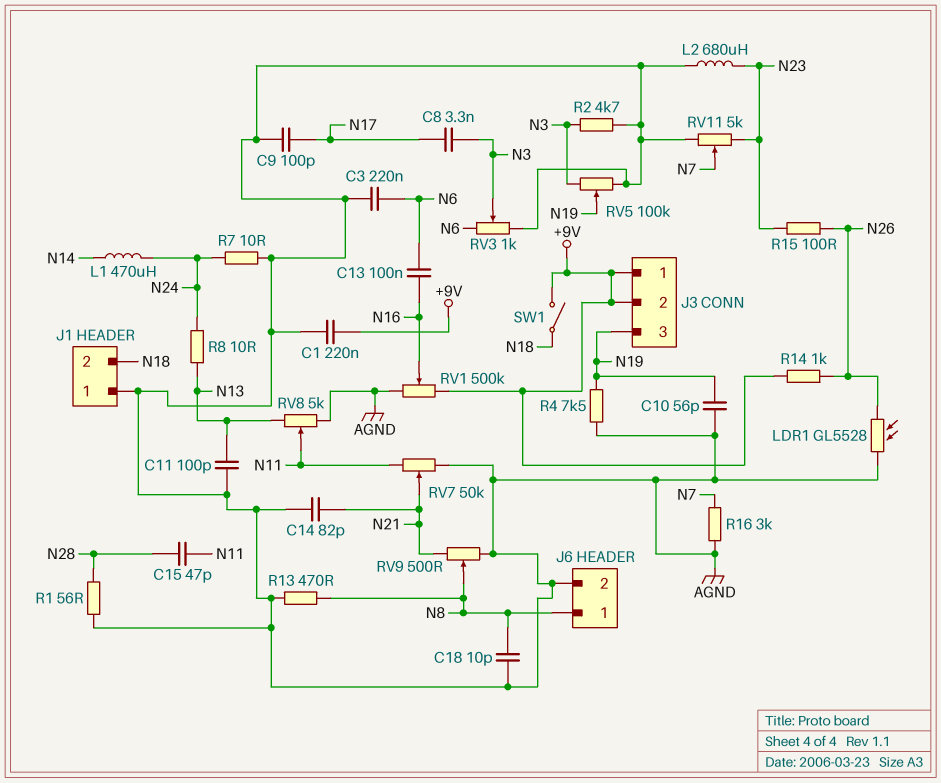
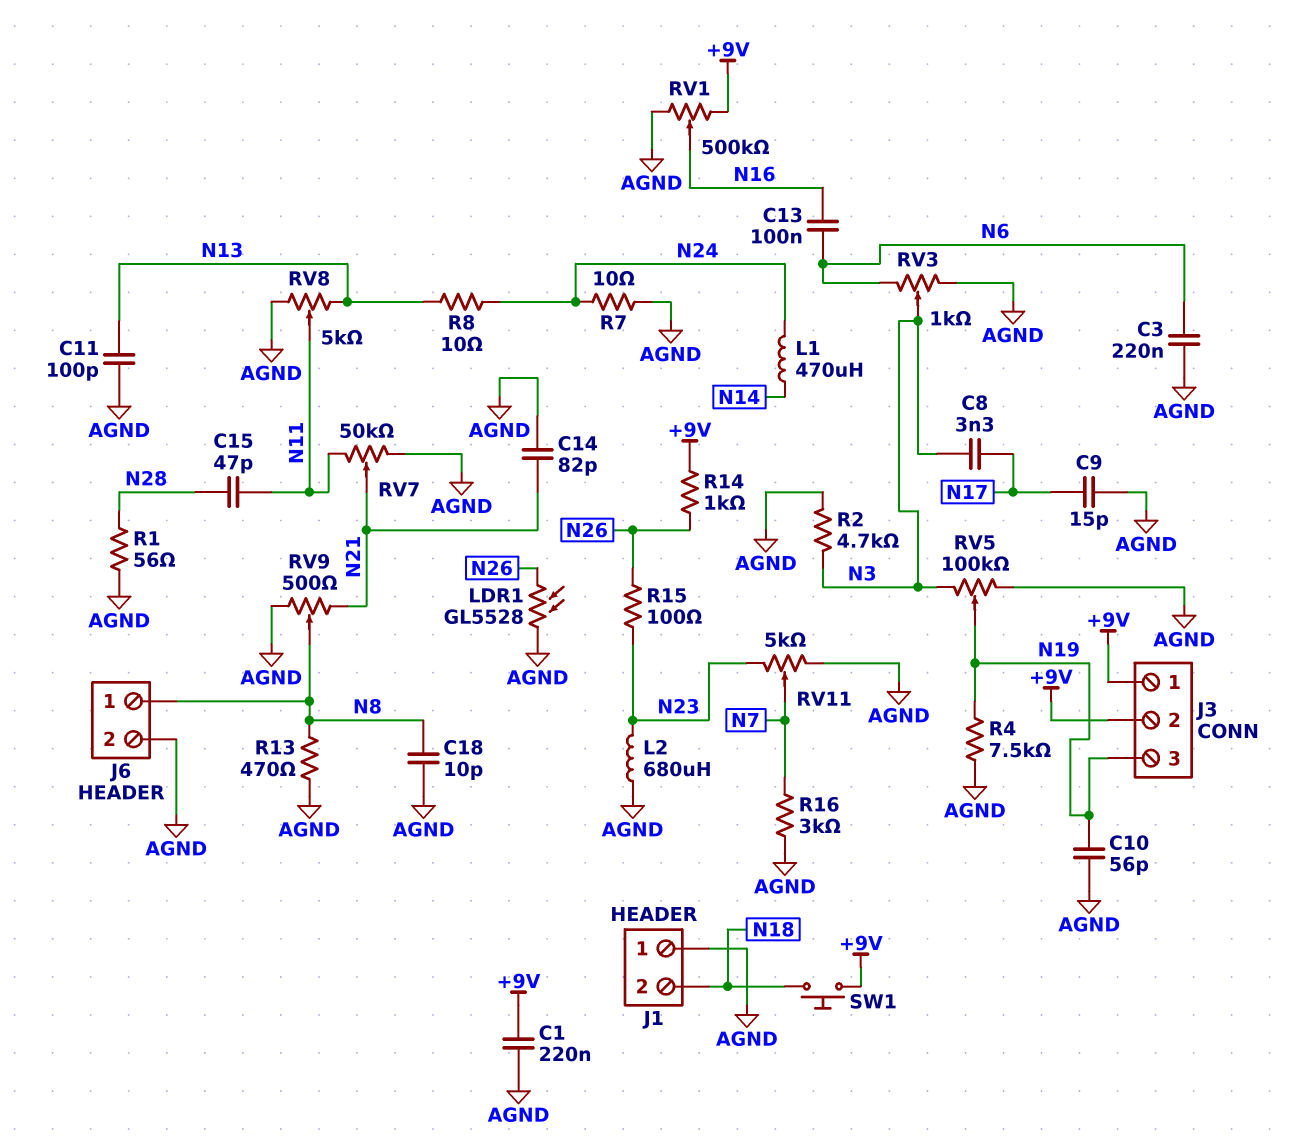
C9: 100pF (AGND, N17) -> 15pF (AGND, N17)
SW1: switch (+9V, N18) -> button (+9V, N18)

